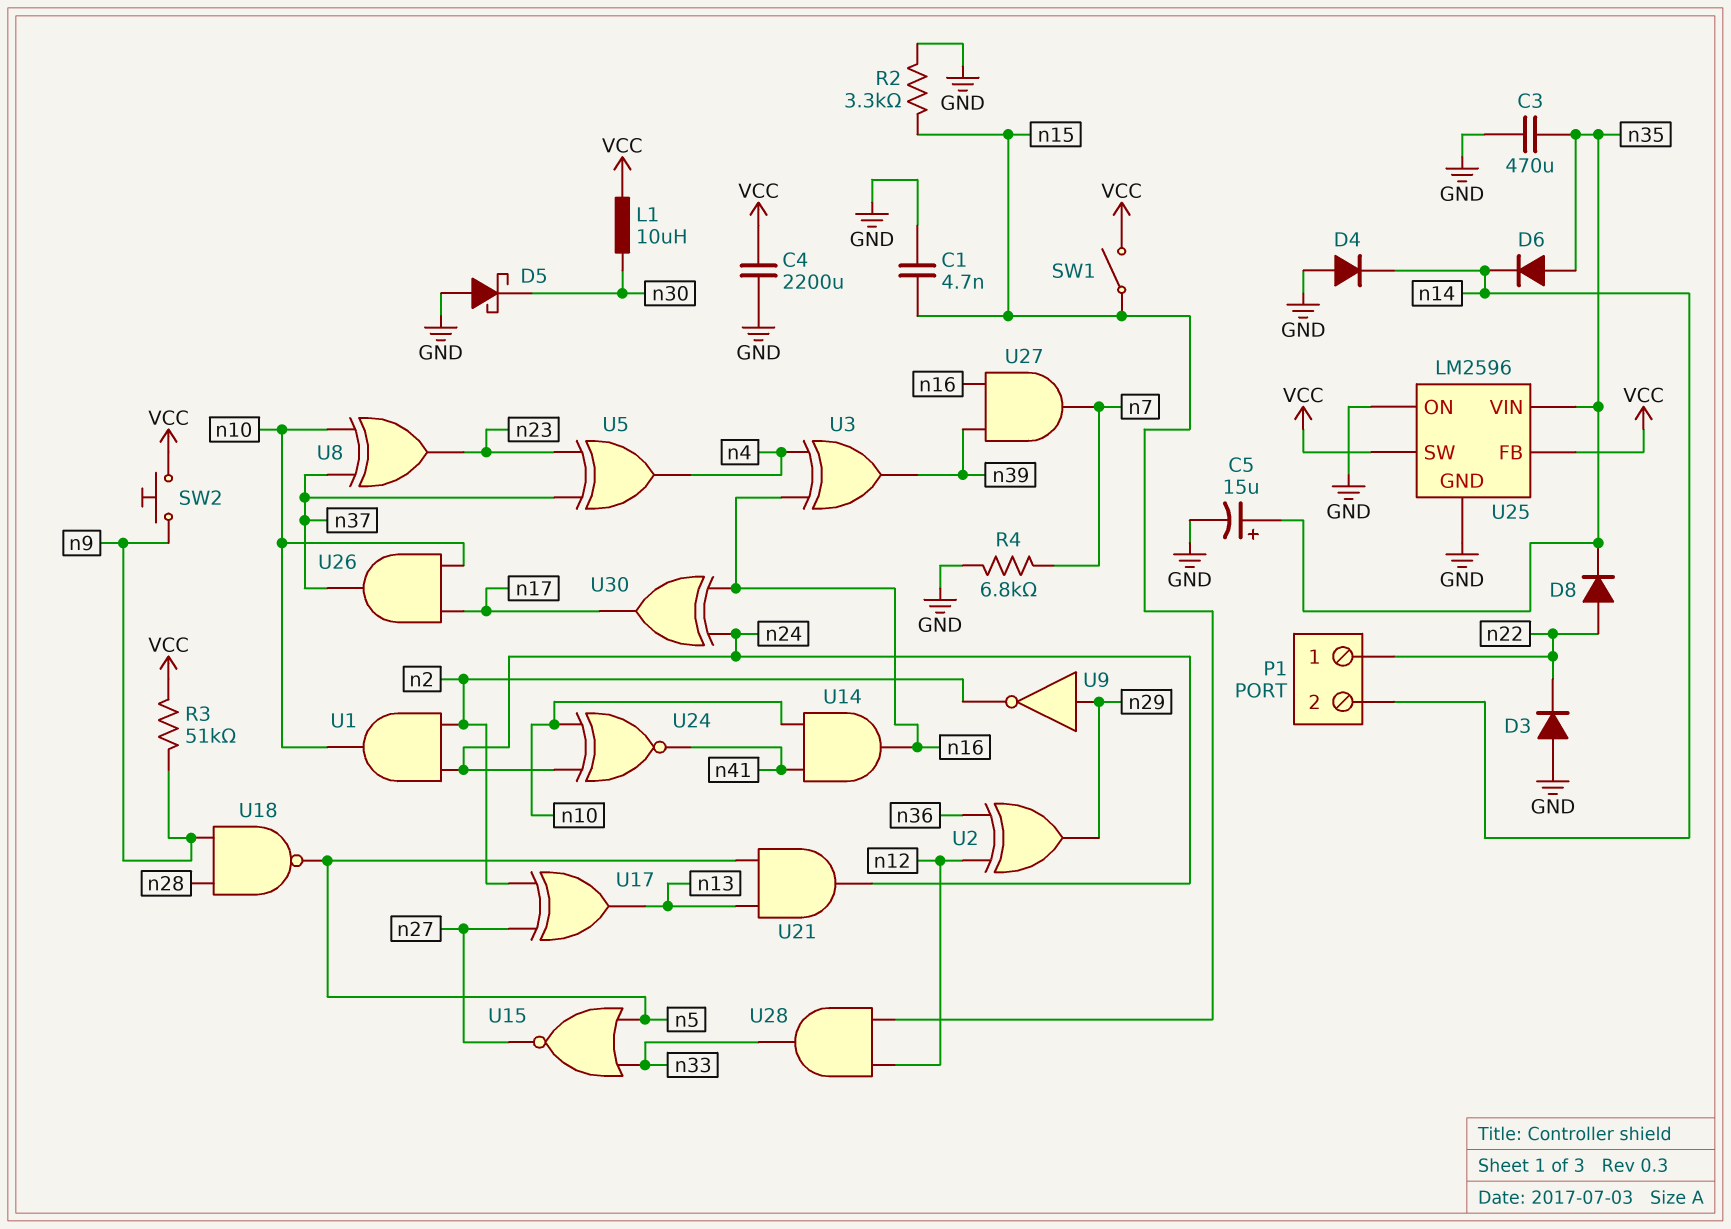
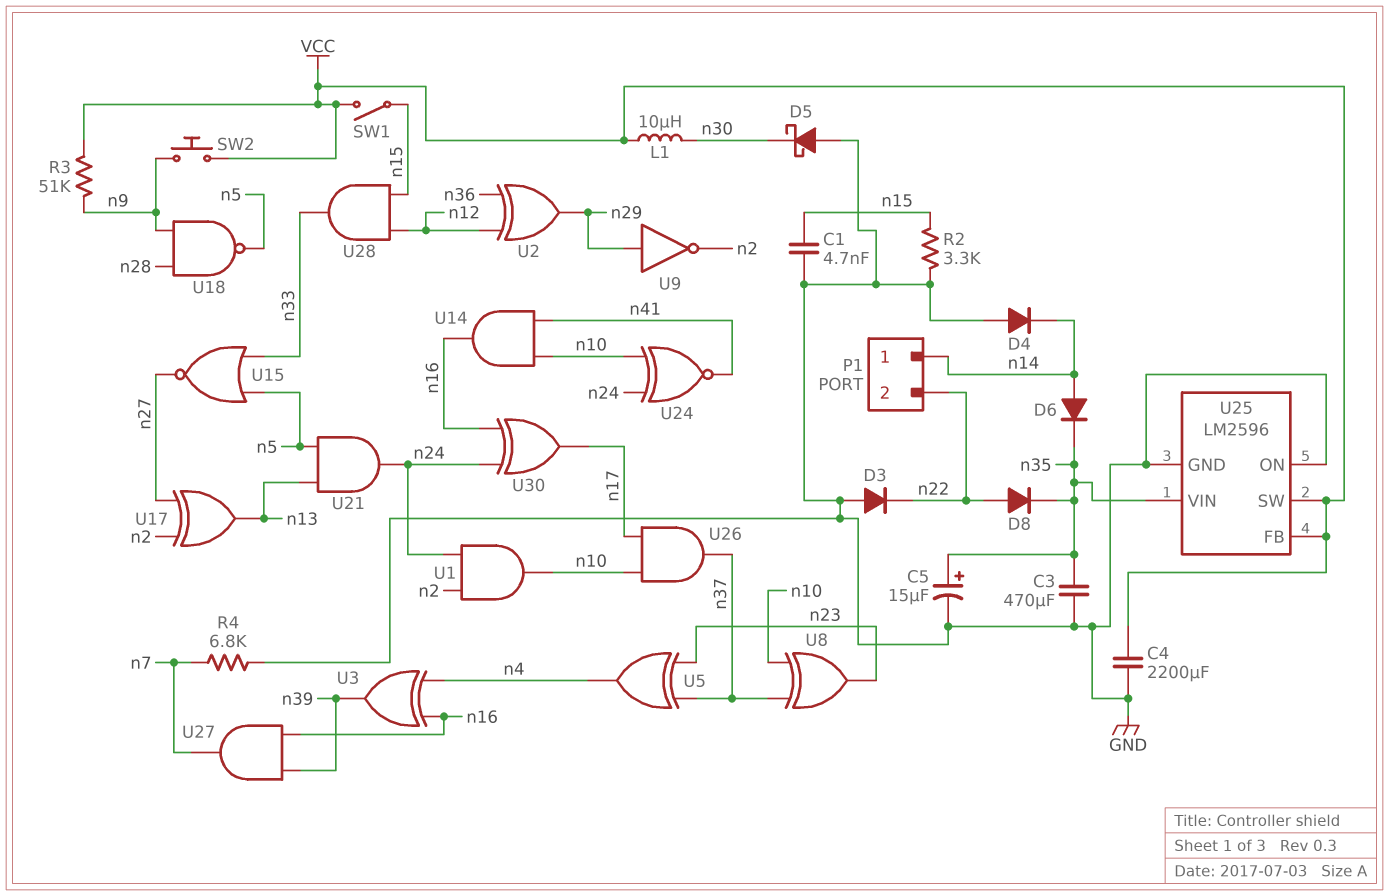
D6: diode (A n35, K n14) -> diode (A n14, K n35)
P1 pin 1: n22 -> n14
P1 pin 2: n14 -> n22

